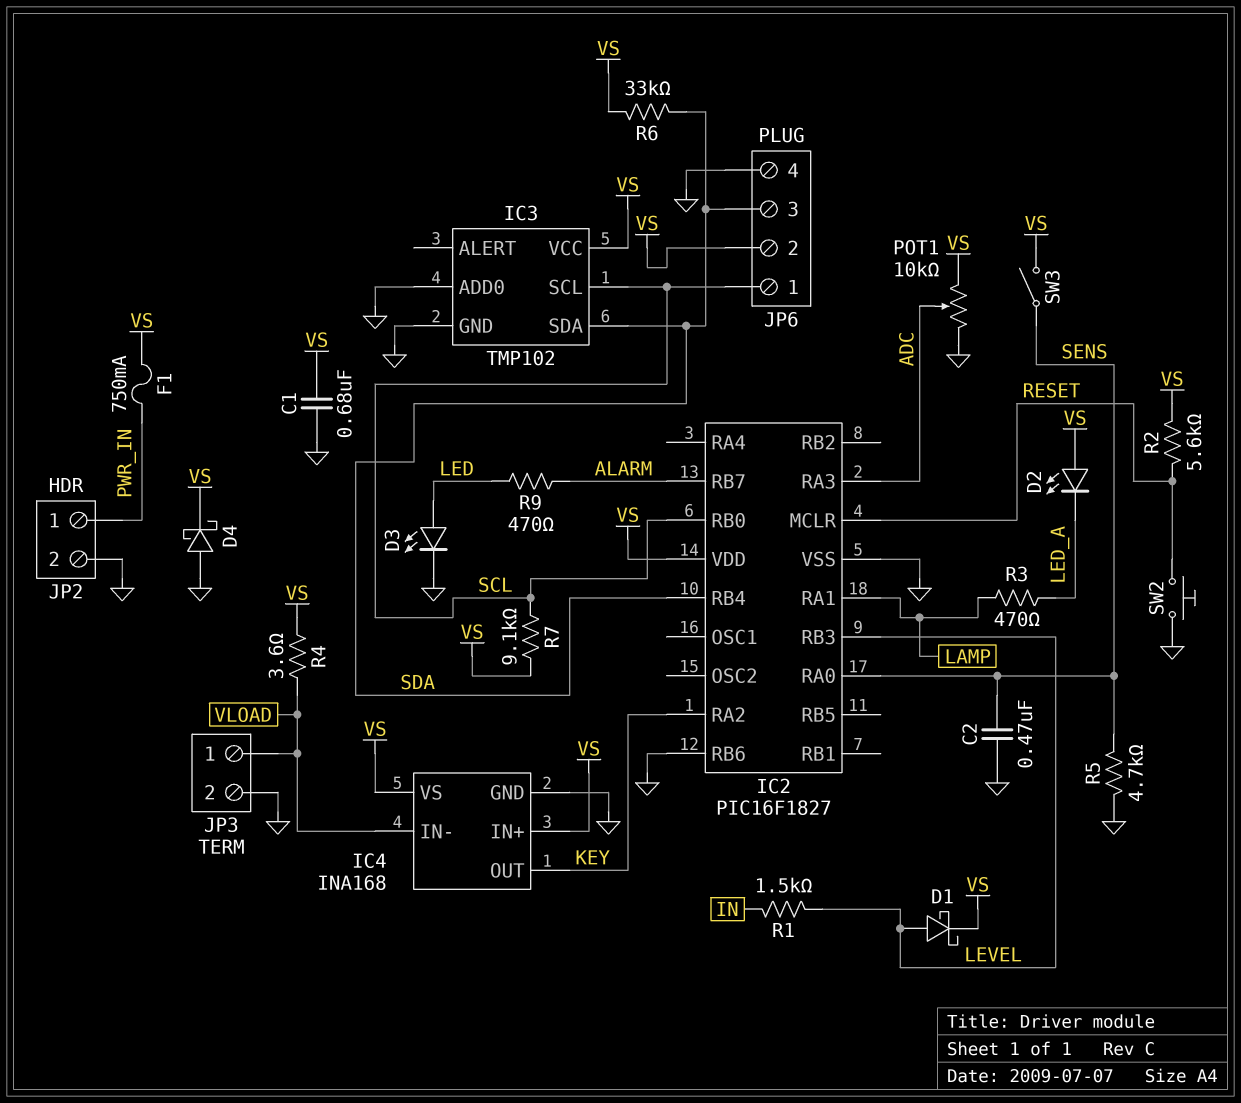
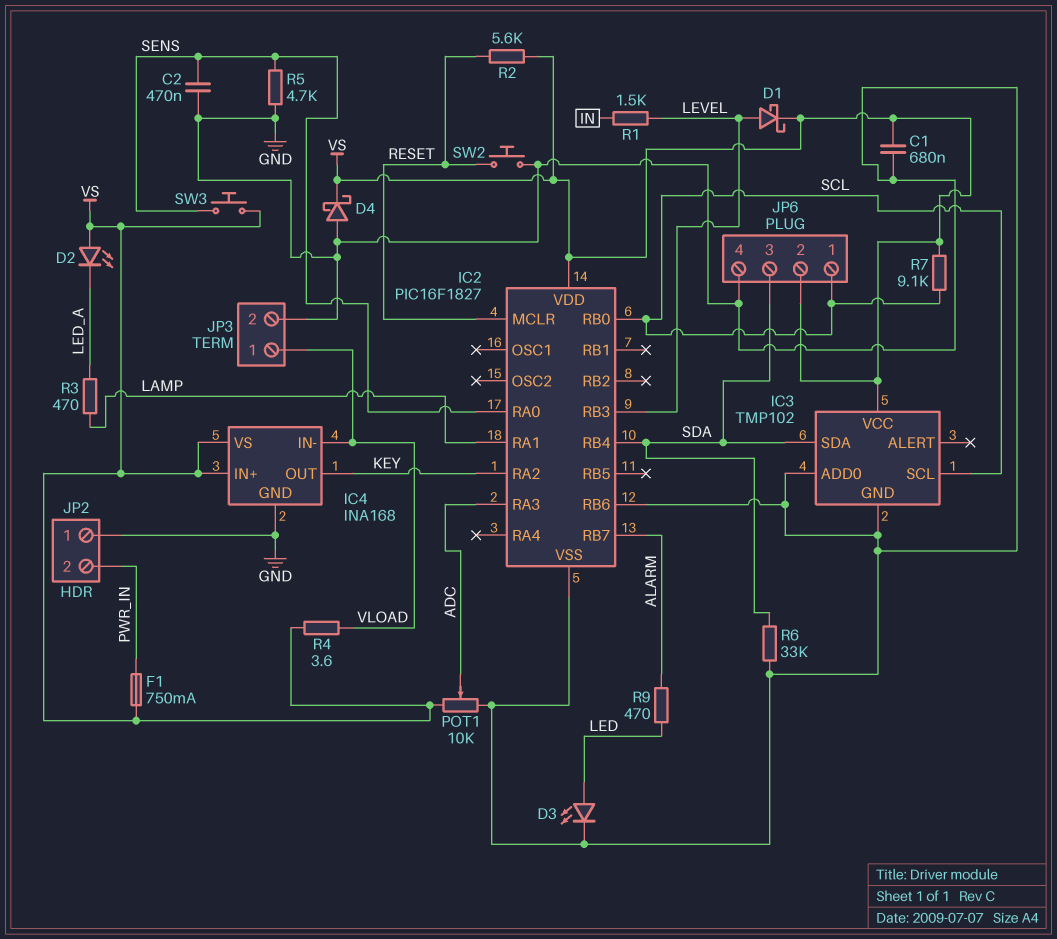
JP2 pin 1: PWR_IN -> GND
JP2 pin 2: GND -> PWR_IN
R6: 33k (SDA, VS) -> 33k (GND, SDA)
SW3: switch (SENS, VS) -> button (SENS, VS)

